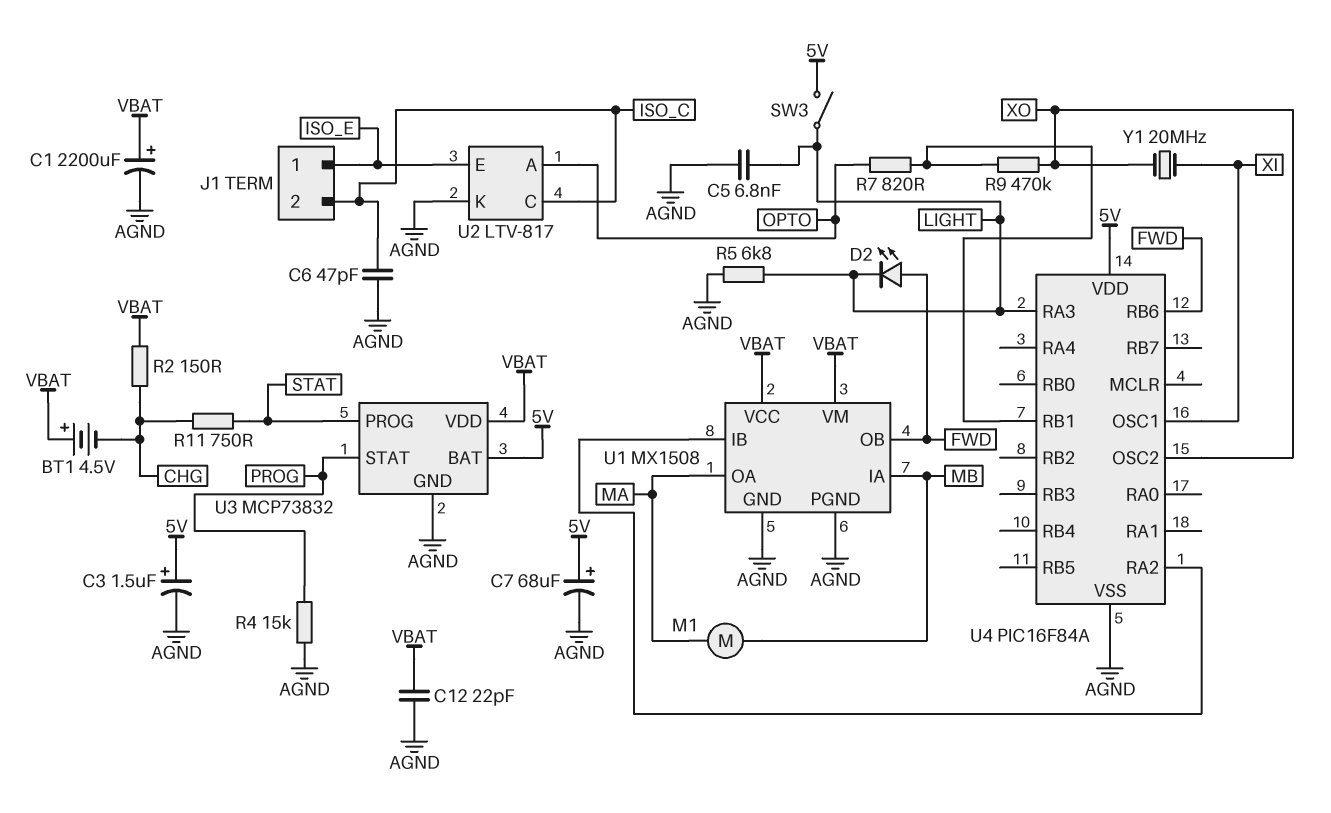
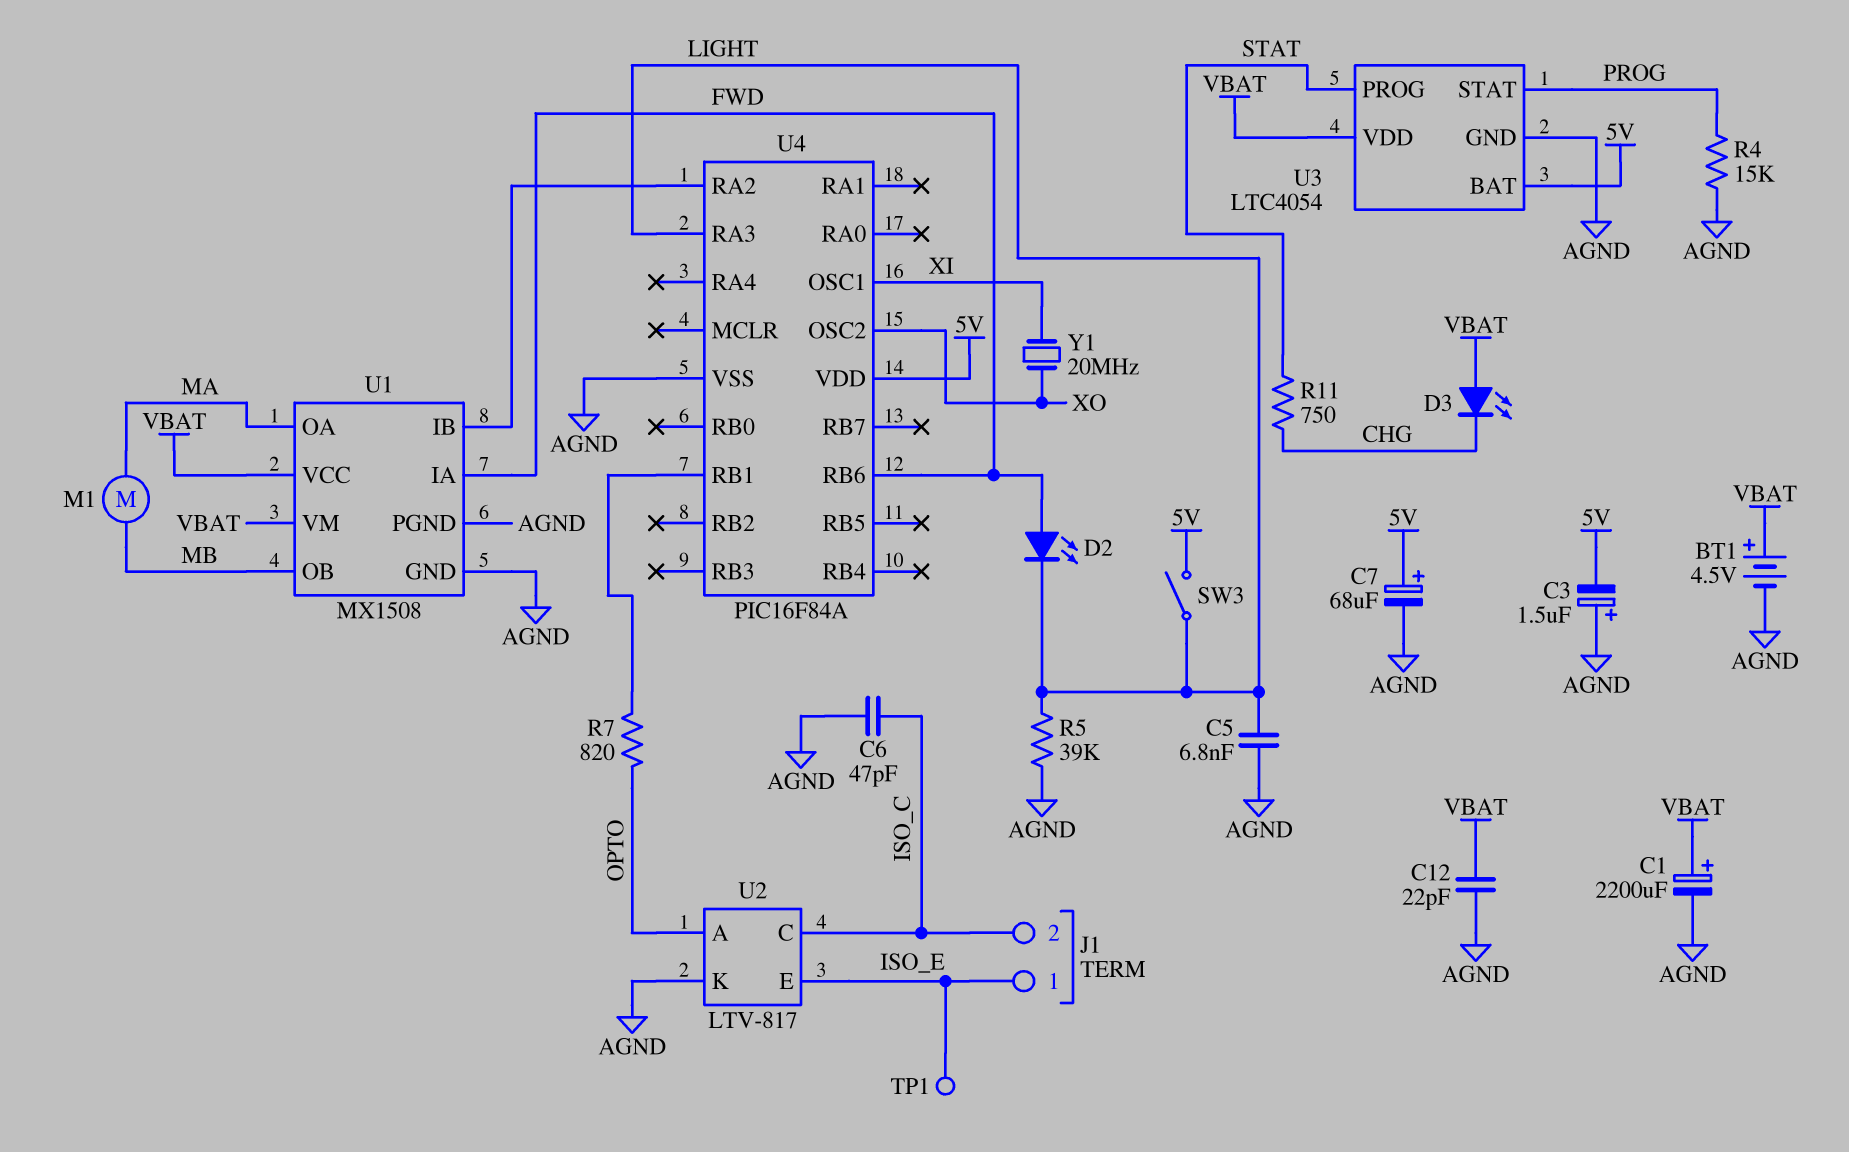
BT1: 4.5V (plus VBAT, minus CHG) -> 4.5V (plus VBAT, minus AGND)
C3: 1.5uF (plus 5V, minus AGND) -> 1.5uF (plus AGND, minus 5V)
D3: none -> LED (A VBAT, K CHG)
R2: 150 (CHG, VBAT) -> none
R5: 6.8k (AGND, LIGHT) -> 39k (AGND, LIGHT)
R9: 470k (U4/RB1, XO) -> none
TP1: none -> test point (ISO_E)
U1 pin IA: MB -> FWD
U1 pin OB: FWD -> MB
U3: MCP73832 -> LTC4054

